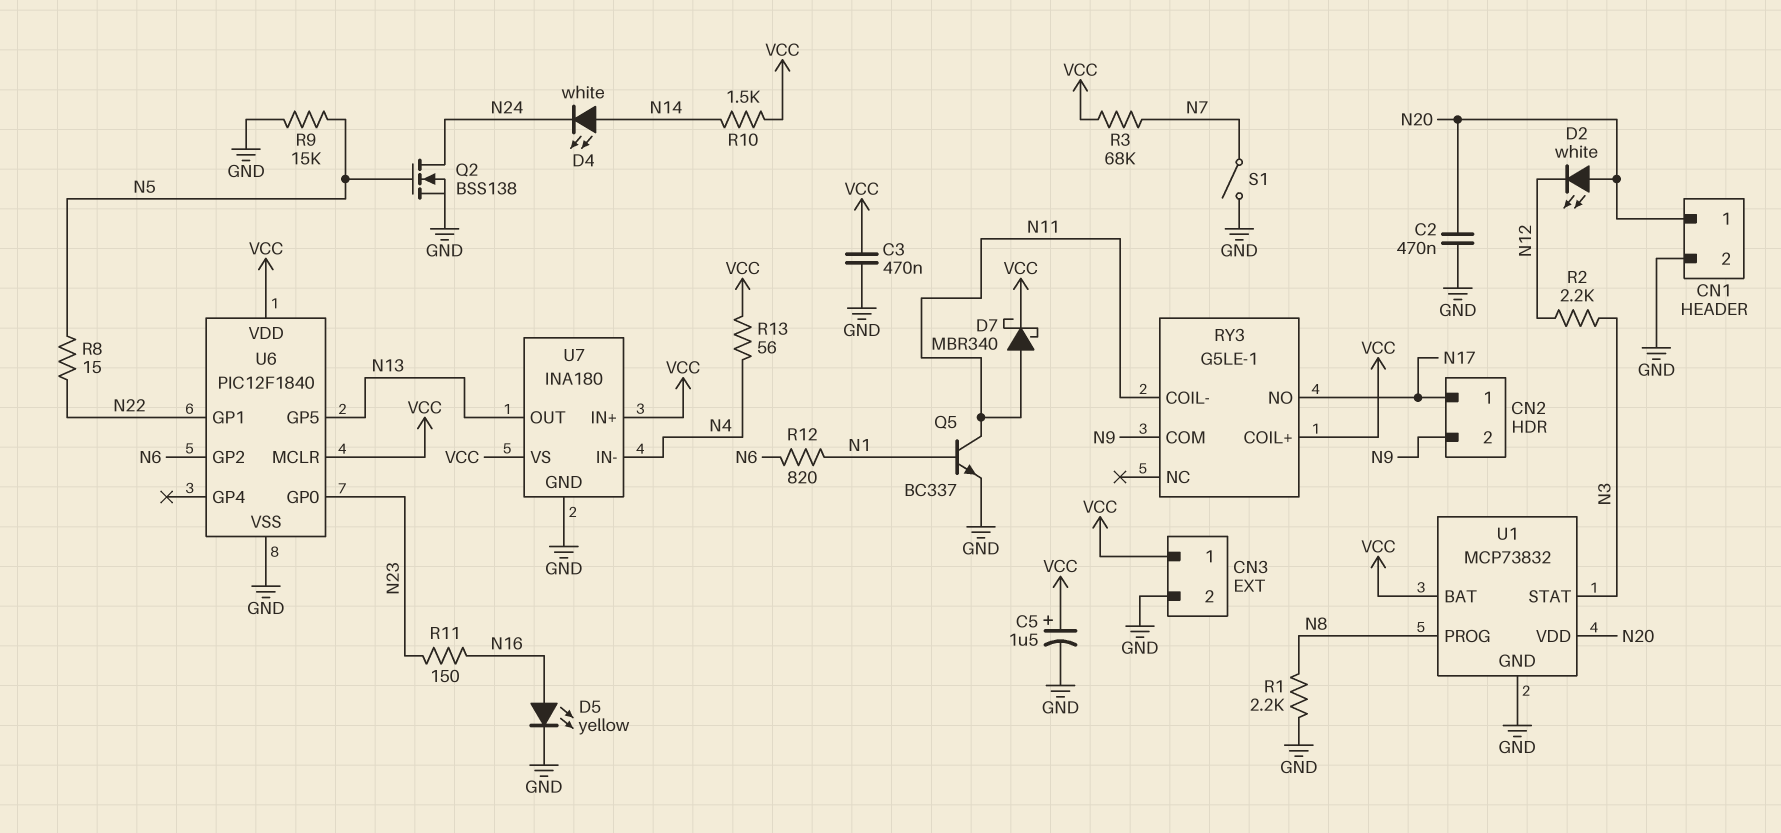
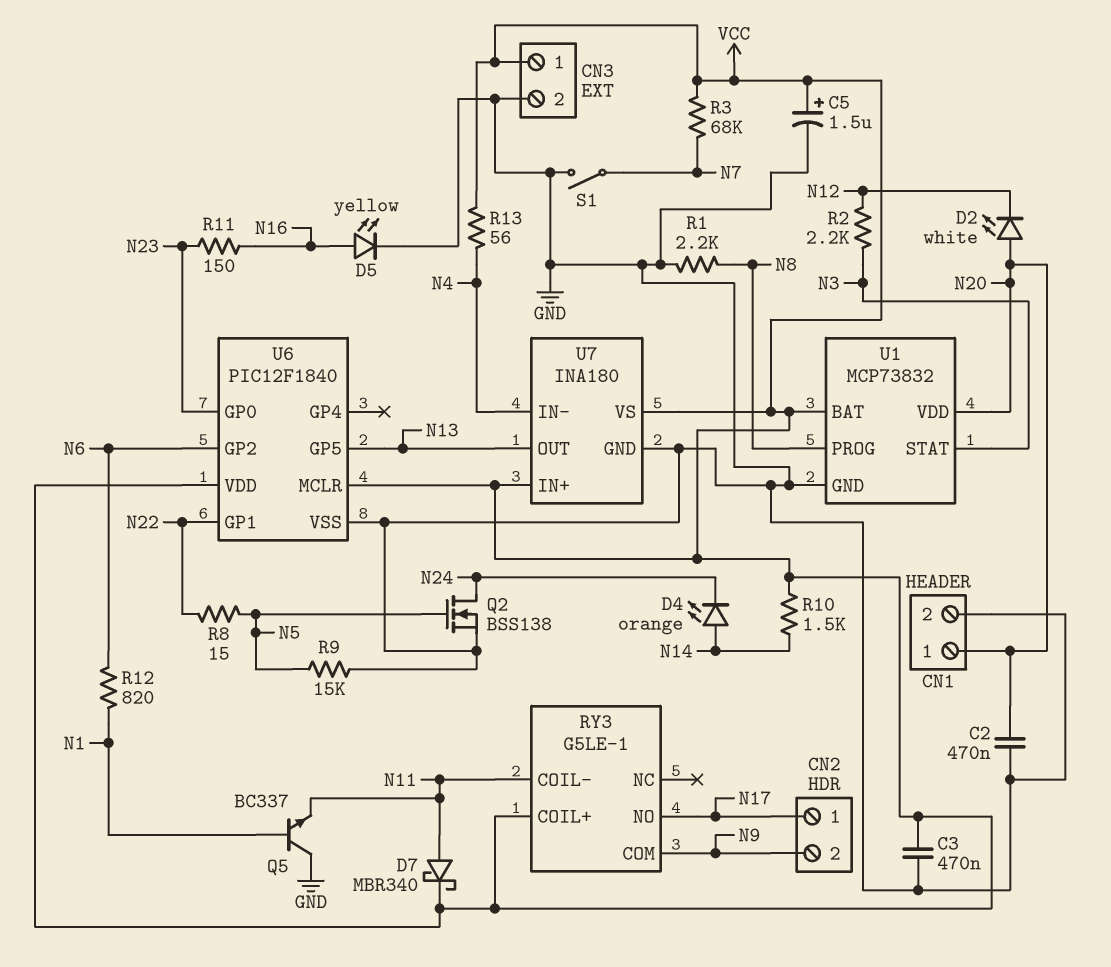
D4: LED white (A N14, K N24) -> LED orange (A N14, K N24)
Q5: NPN BC337 (B N1, C N11, E GND) -> NPN BC337 (B N1, C GND, E N11)

